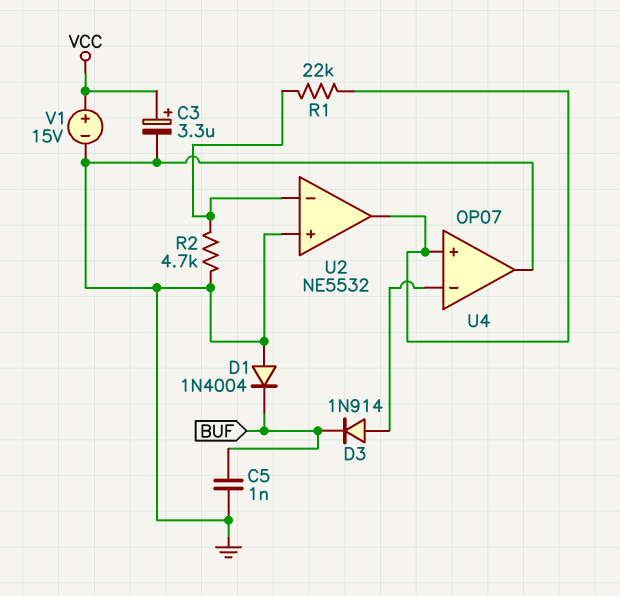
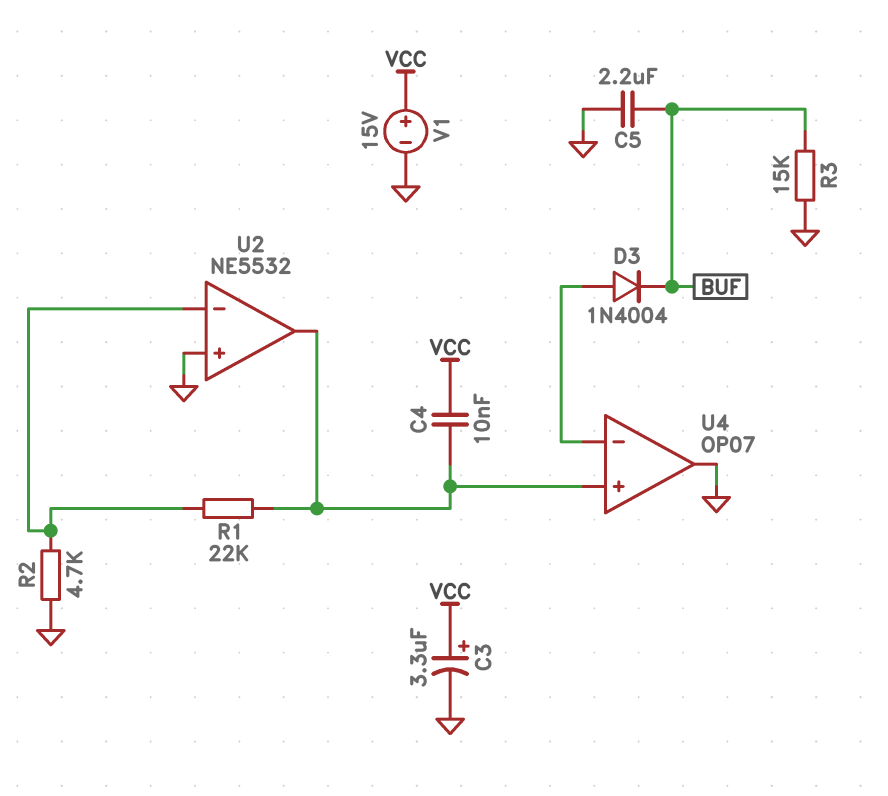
C4: none -> 10nF (U2/out, VCC)
C5: 1nF (BUF, GND) -> 2.2uF (BUF, GND)
D1: diode 1N4004 (A GND, K BUF) -> none
D3: diode 1N914 (A U4/in-, K BUF) -> diode 1N4004 (A U4/in-, K BUF)
R3: none -> 15k (BUF, GND)

